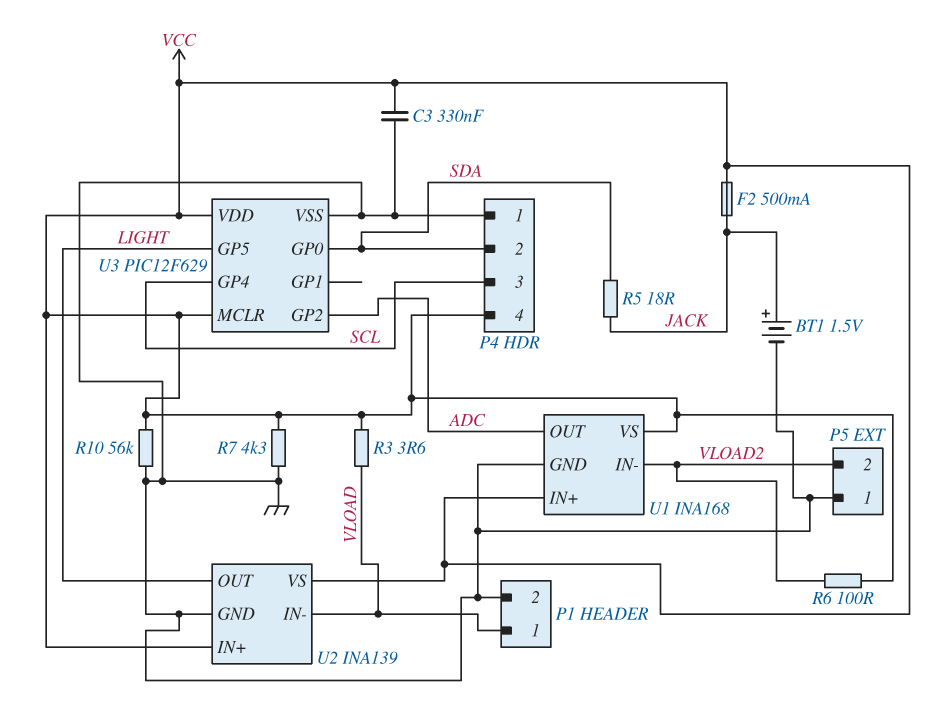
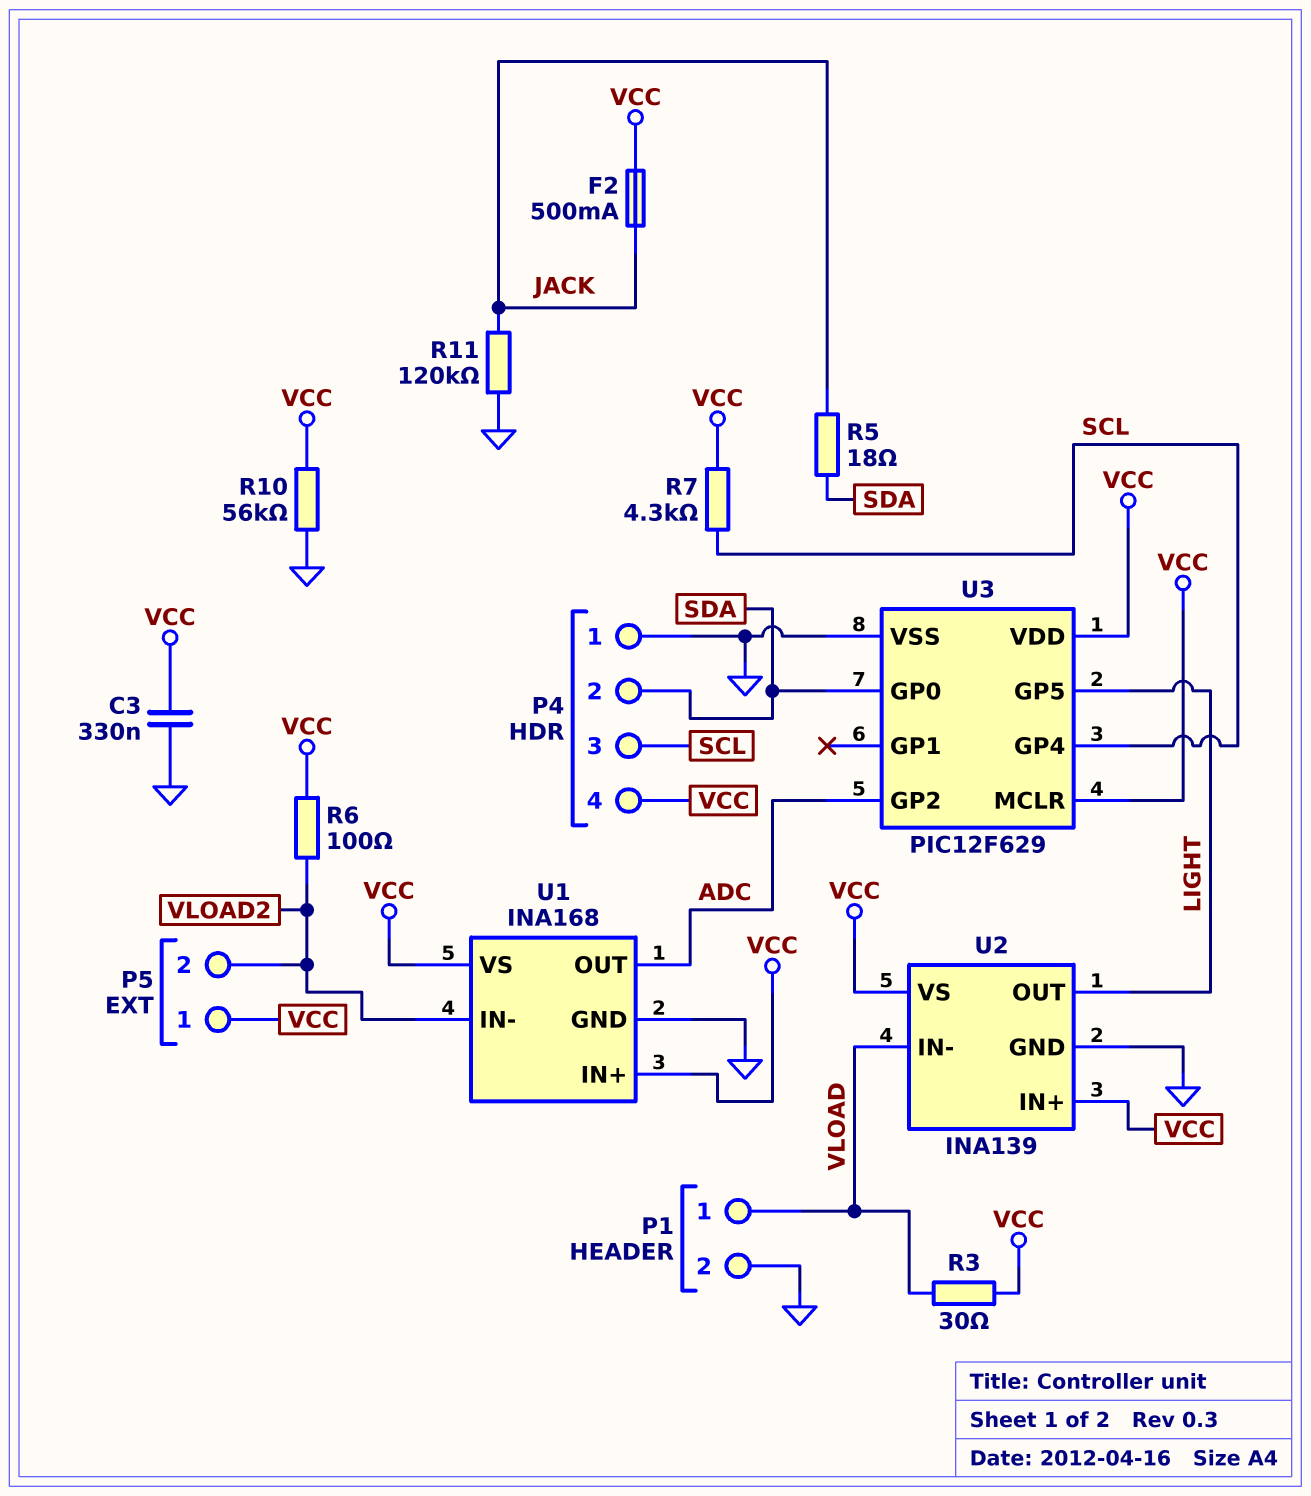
BT1: 1.5V (plus JACK, minus GND) -> none
P5 pin 1: GND -> VCC
R3: 3.6 (VCC, VLOAD) -> 30 (VCC, VLOAD)
R7: 4.3k (GND, VCC) -> 4.3k (SCL, VCC)
R11: none -> 120k (GND, JACK)

